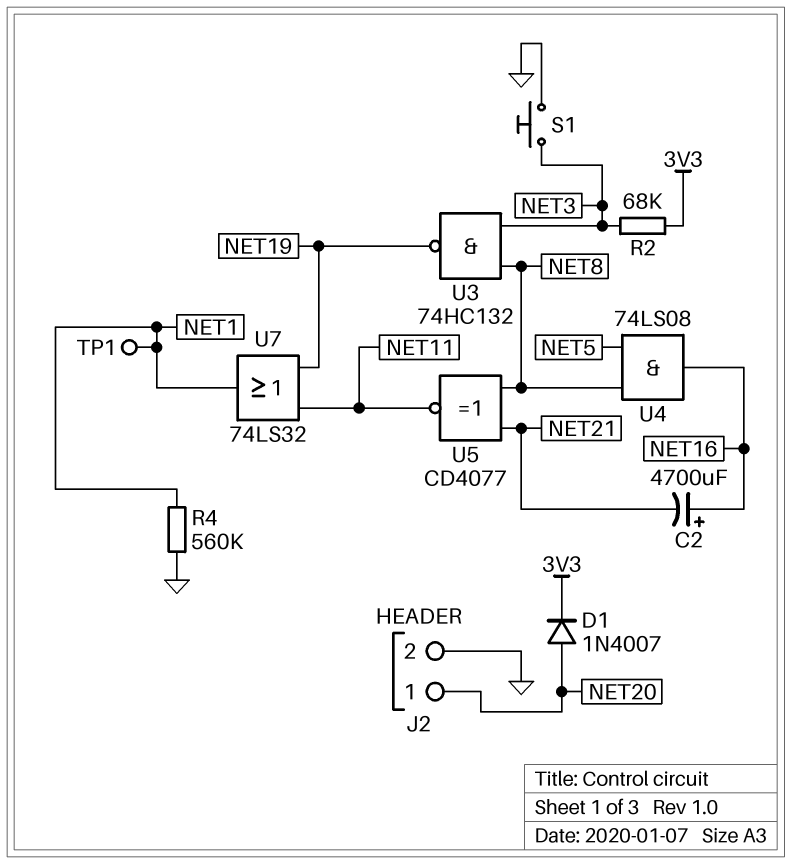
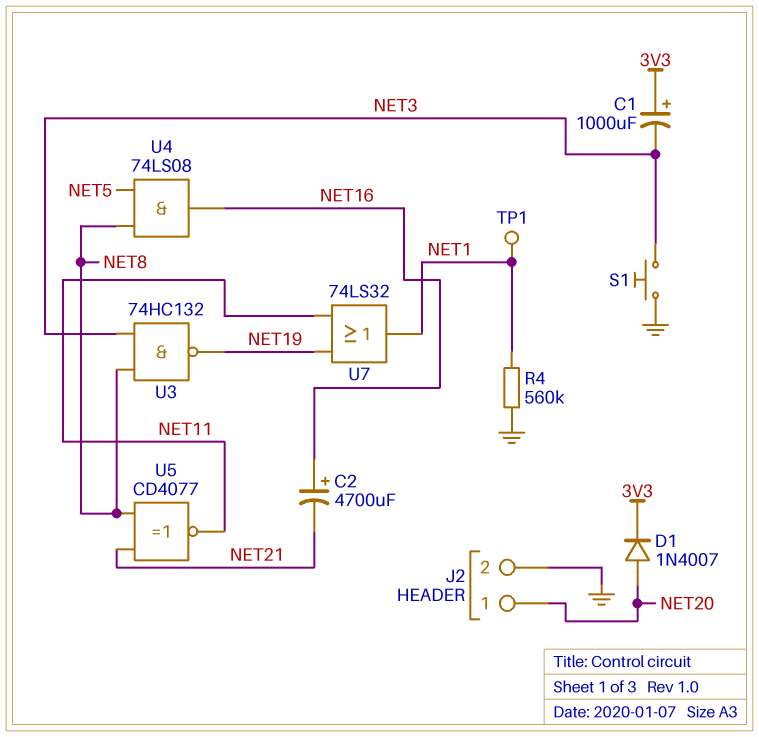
C1: none -> 1000uF (plus 3V3, minus NET3)
R2: 68k (3V3, NET3) -> none

